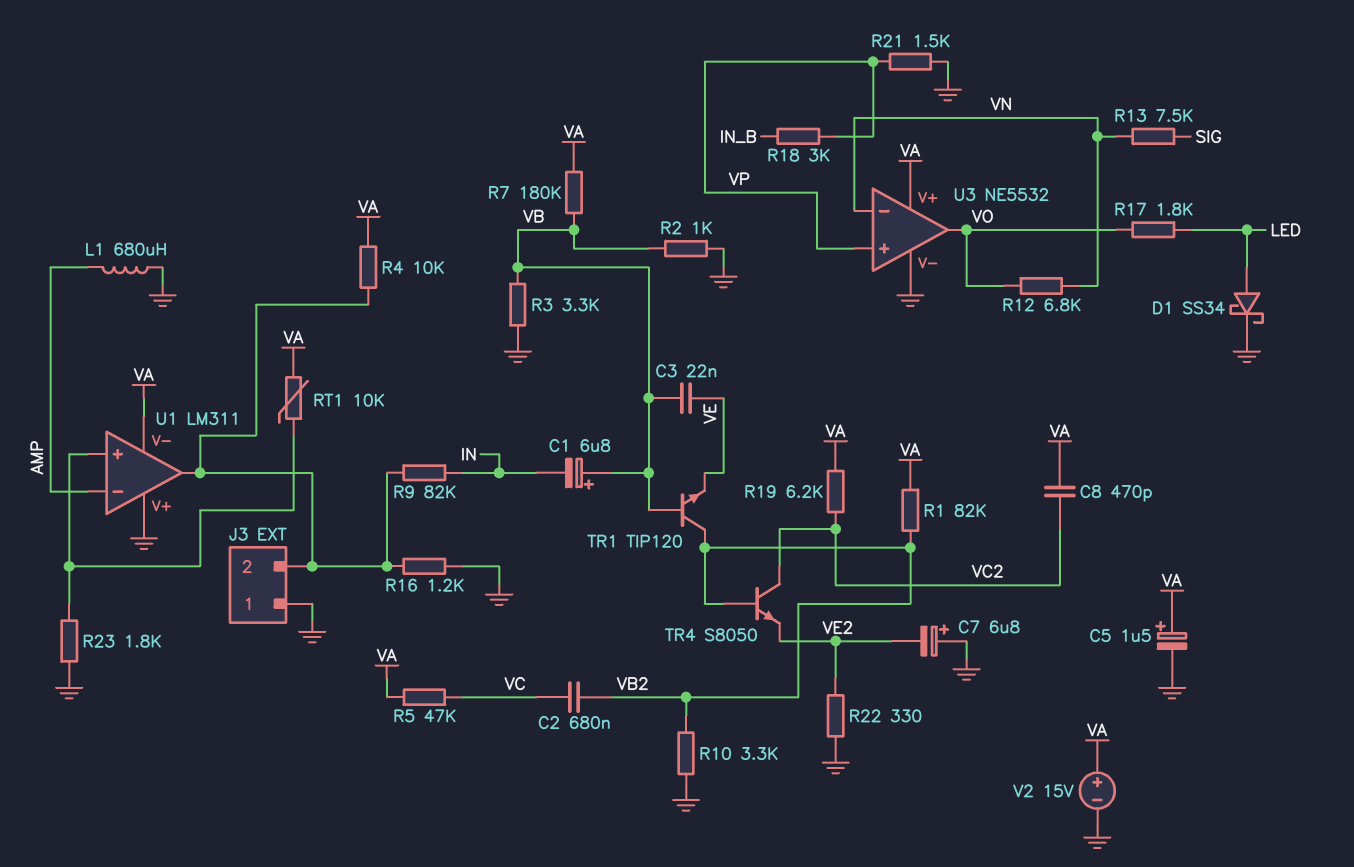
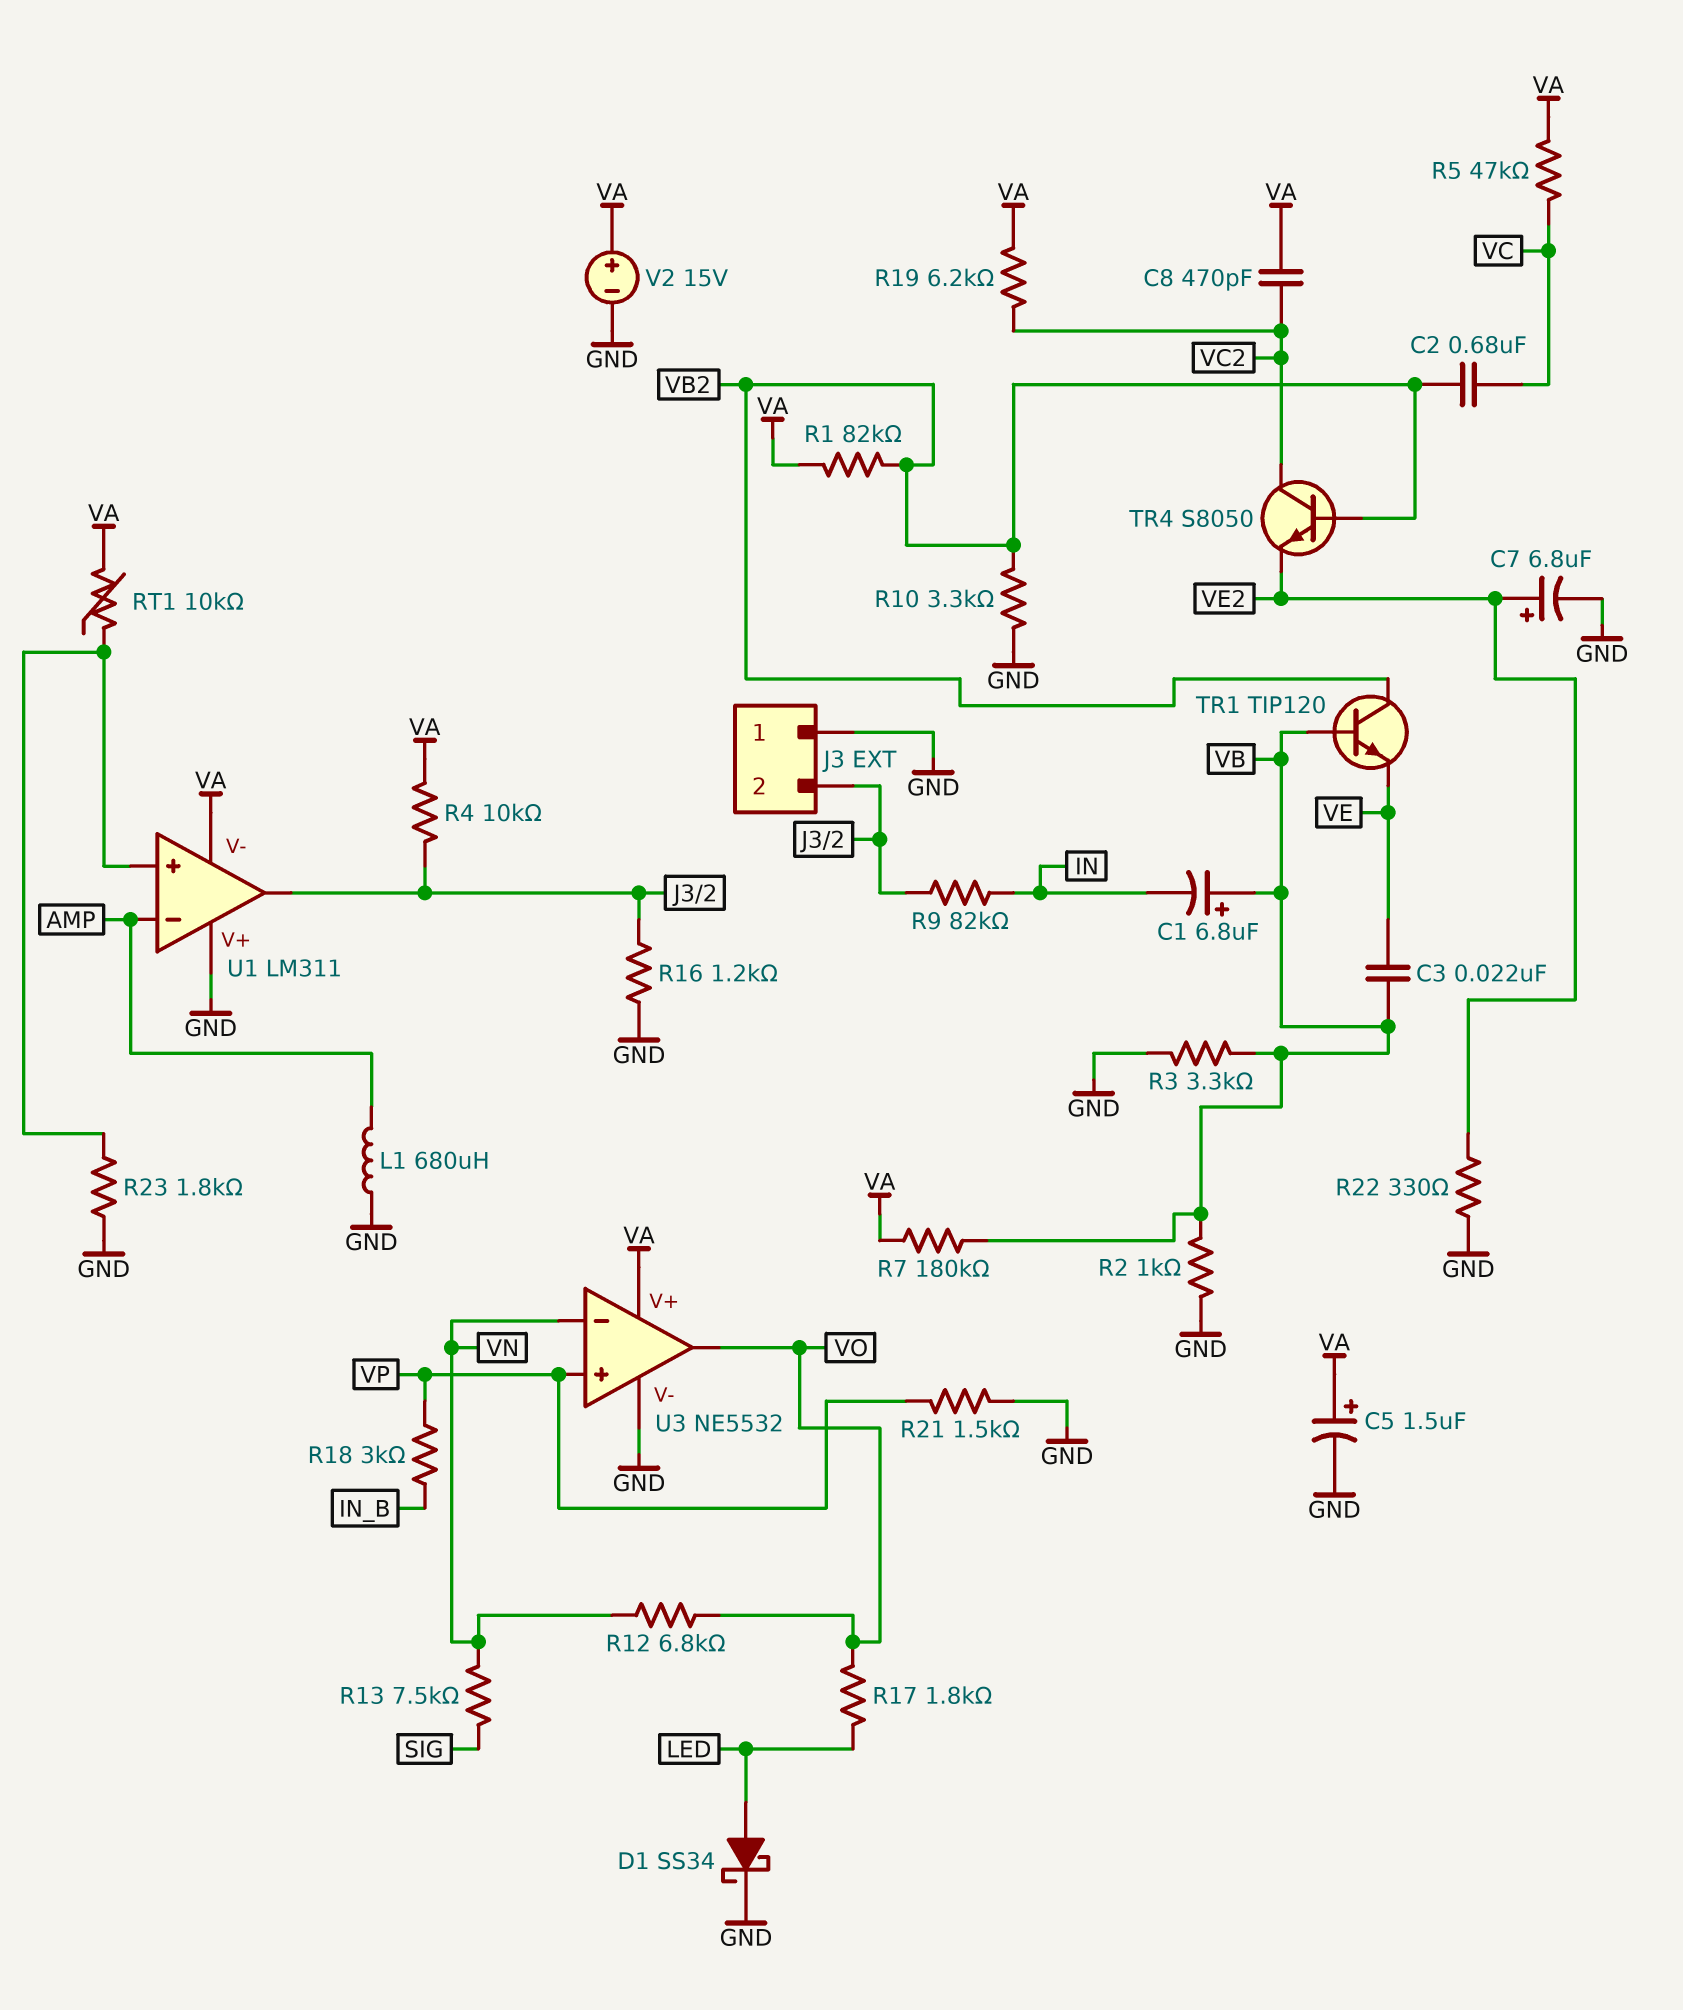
C7: 6.8uF (plus GND, minus VE2) -> 6.8uF (plus VE2, minus GND)

